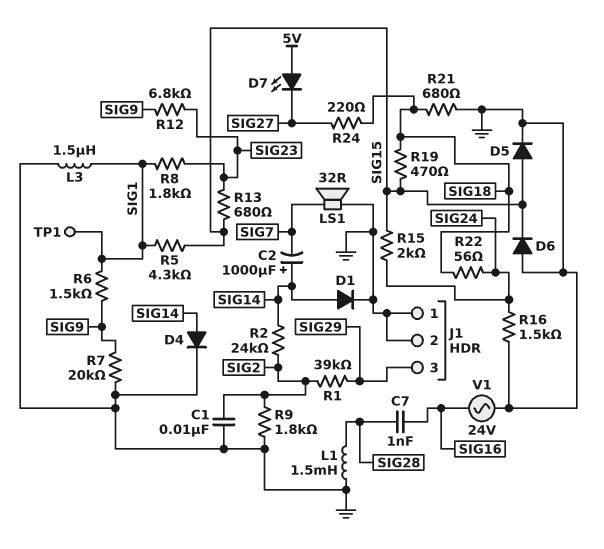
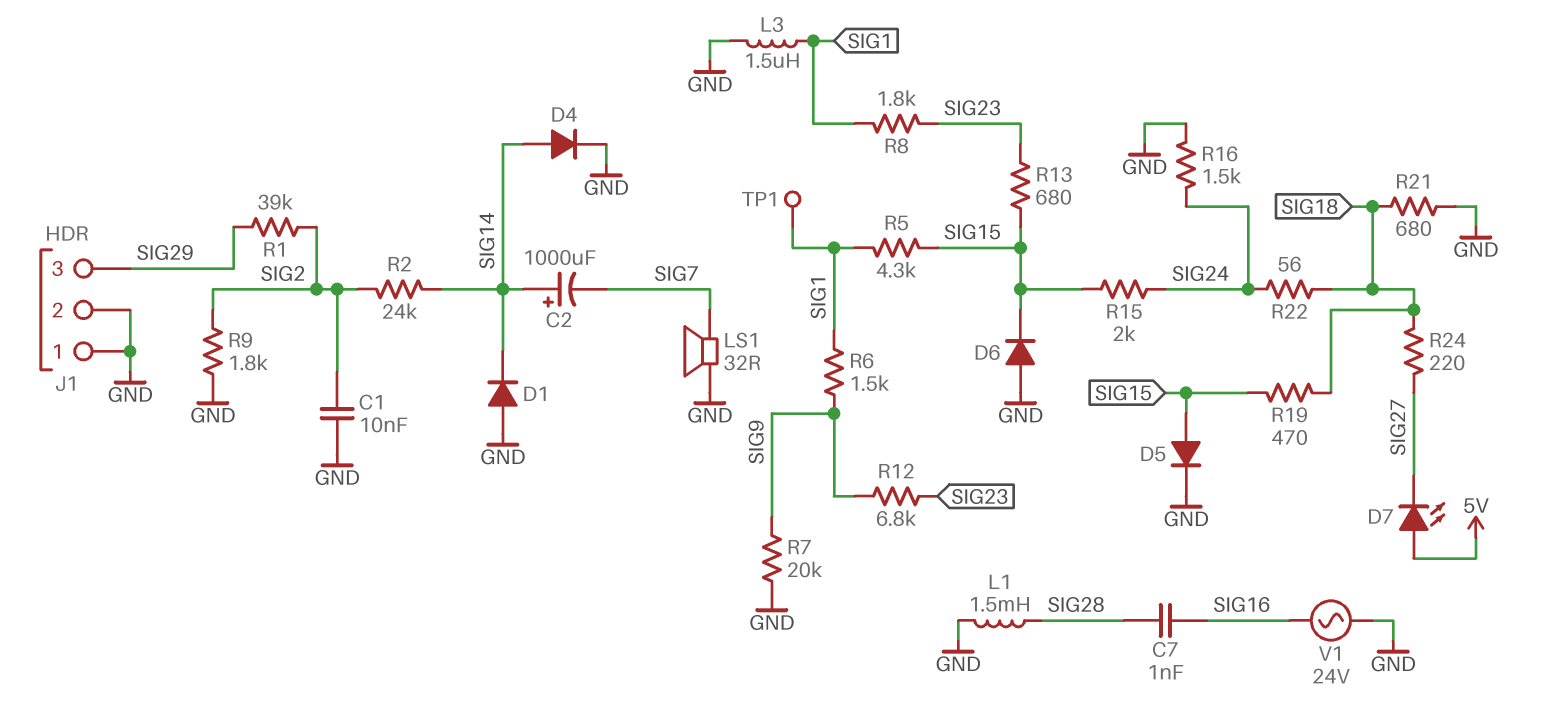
D1: diode (A SIG14, K GND) -> diode (A GND, K SIG14)

